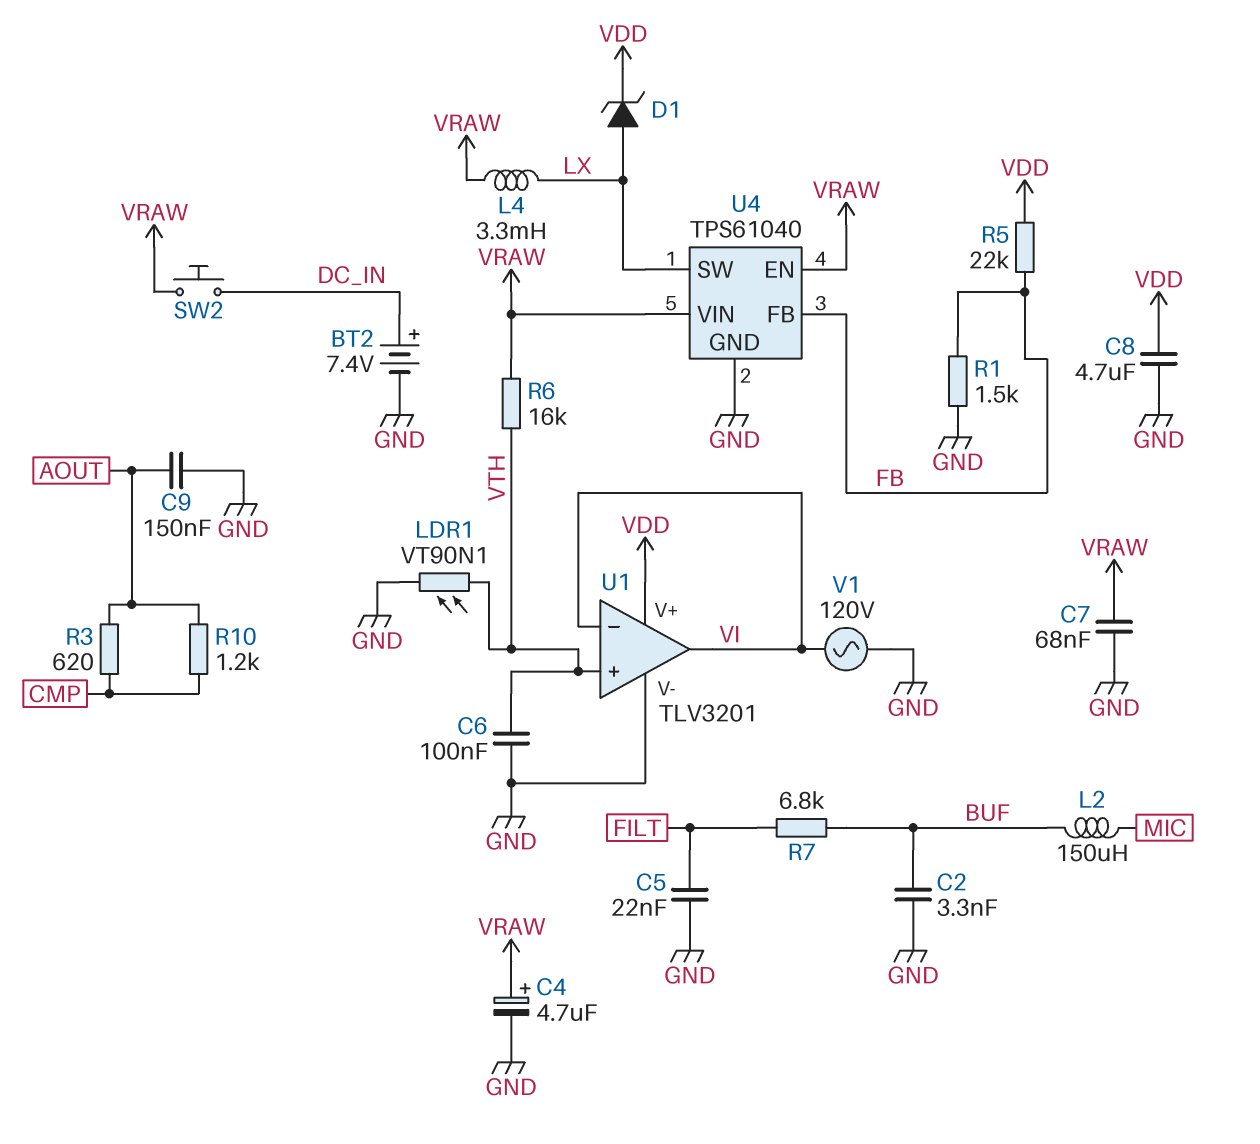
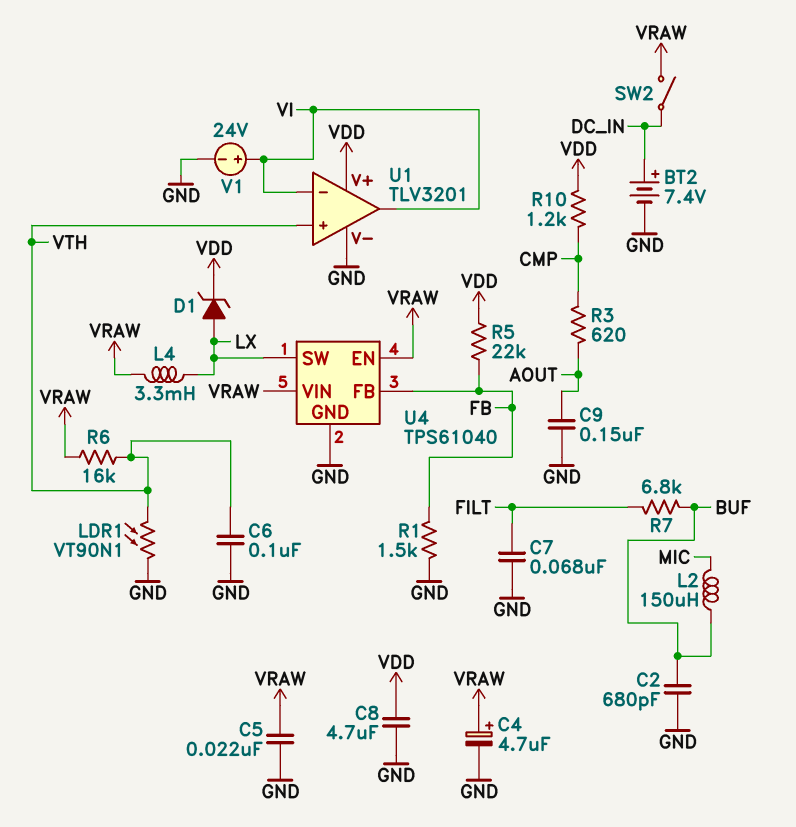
C2: 3.3nF (BUF, GND) -> 680pF (BUF, GND)
C5: 22nF (FILT, GND) -> 22nF (GND, VRAW)
C7: 68nF (GND, VRAW) -> 68nF (FILT, GND)
R10: 1.2k (AOUT, CMP) -> 1.2k (CMP, VDD)
SW2: button (DC_IN, VRAW) -> switch (DC_IN, VRAW)
V1: AC 120V (GND, VI) -> 24V (plus VI, minus GND)

